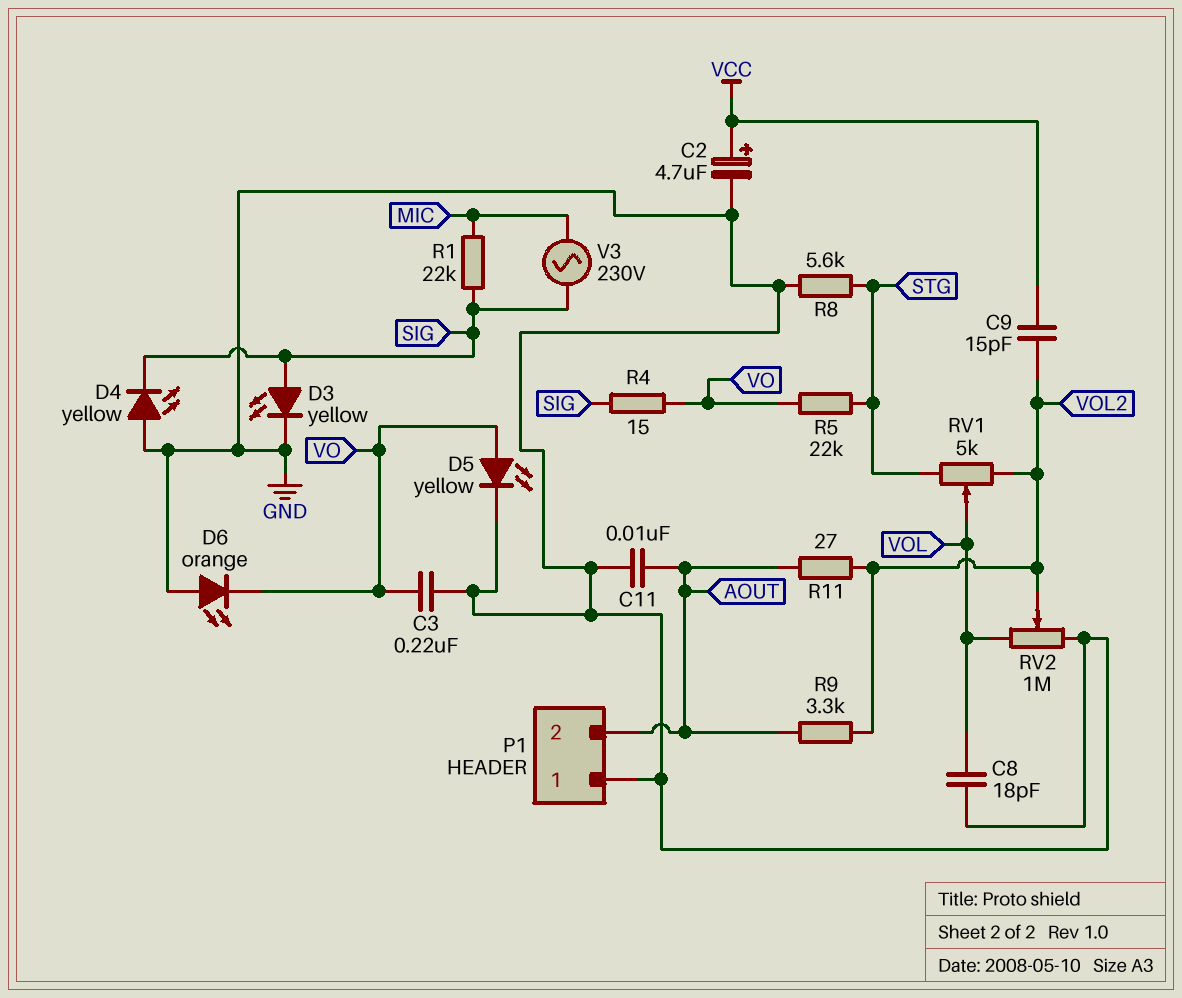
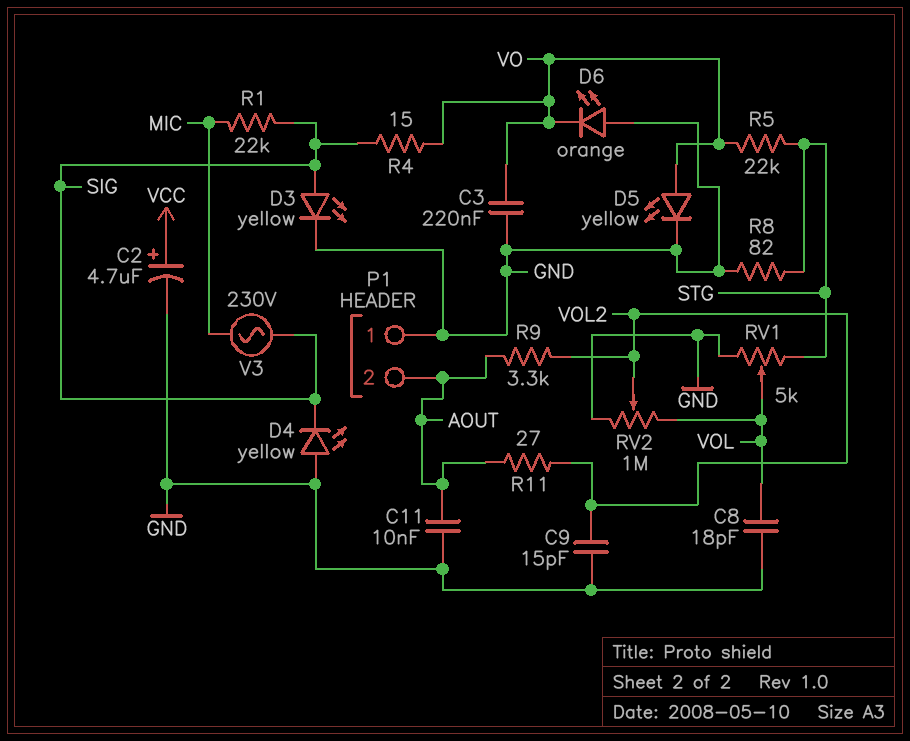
C9: 15pF (VCC, VOL2) -> 15pF (GND, VOL2)
R8: 5.6k (GND, STG) -> 82 (GND, STG)
RV1: 5k (STG, VOL2, wiper VOL) -> 5k (GND, STG, wiper VOL)

